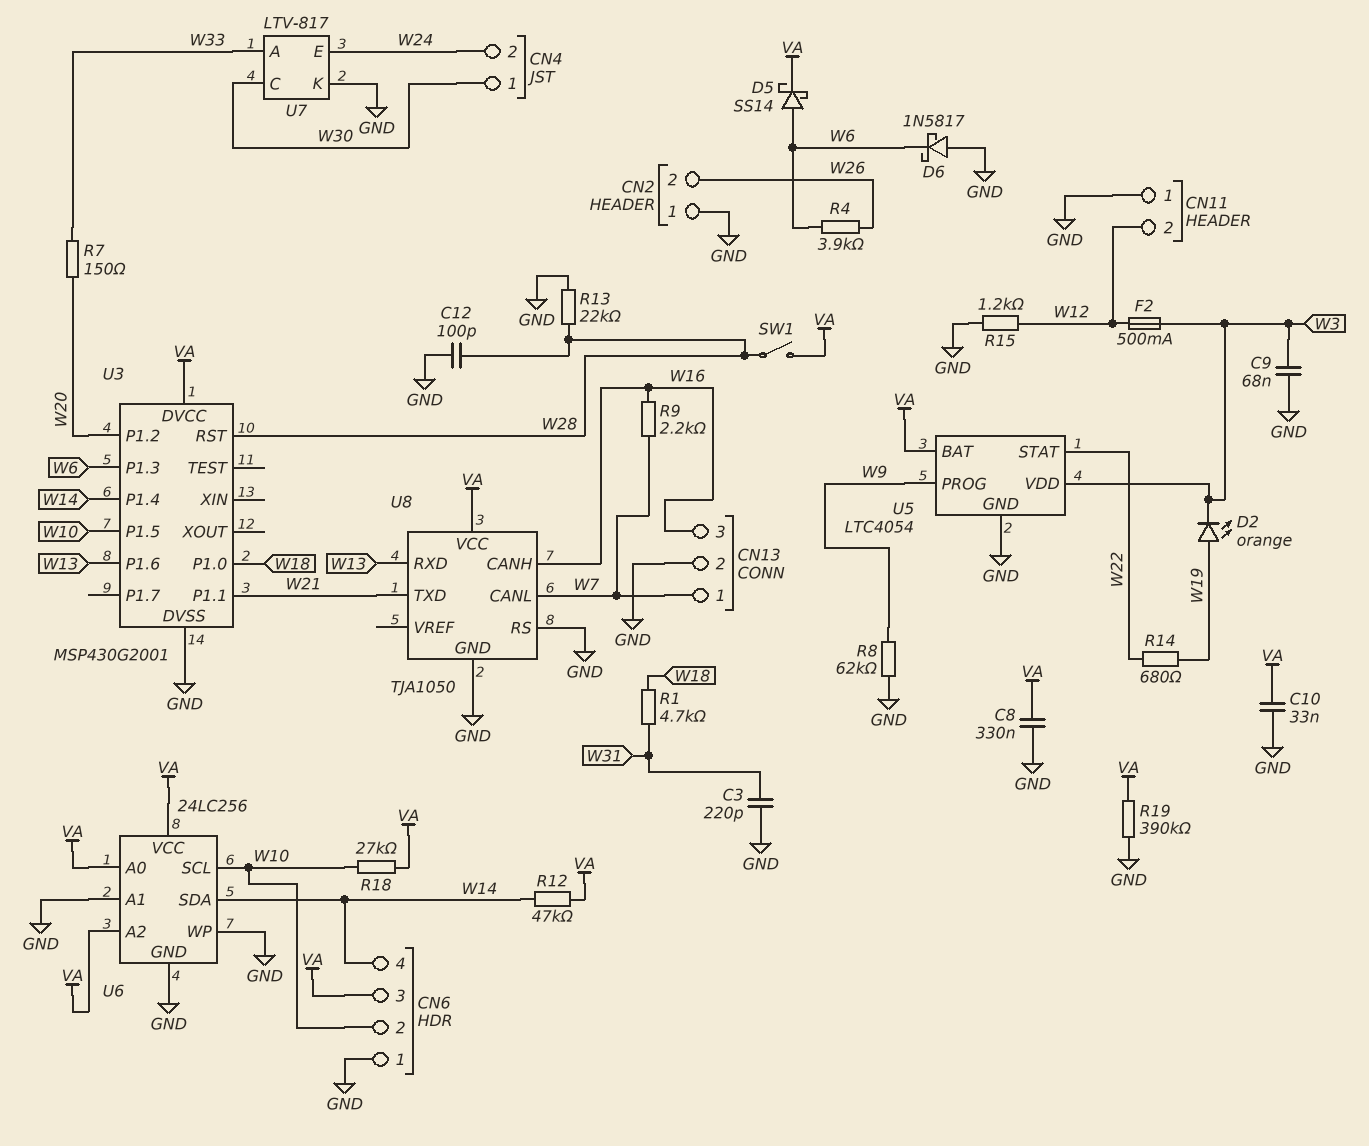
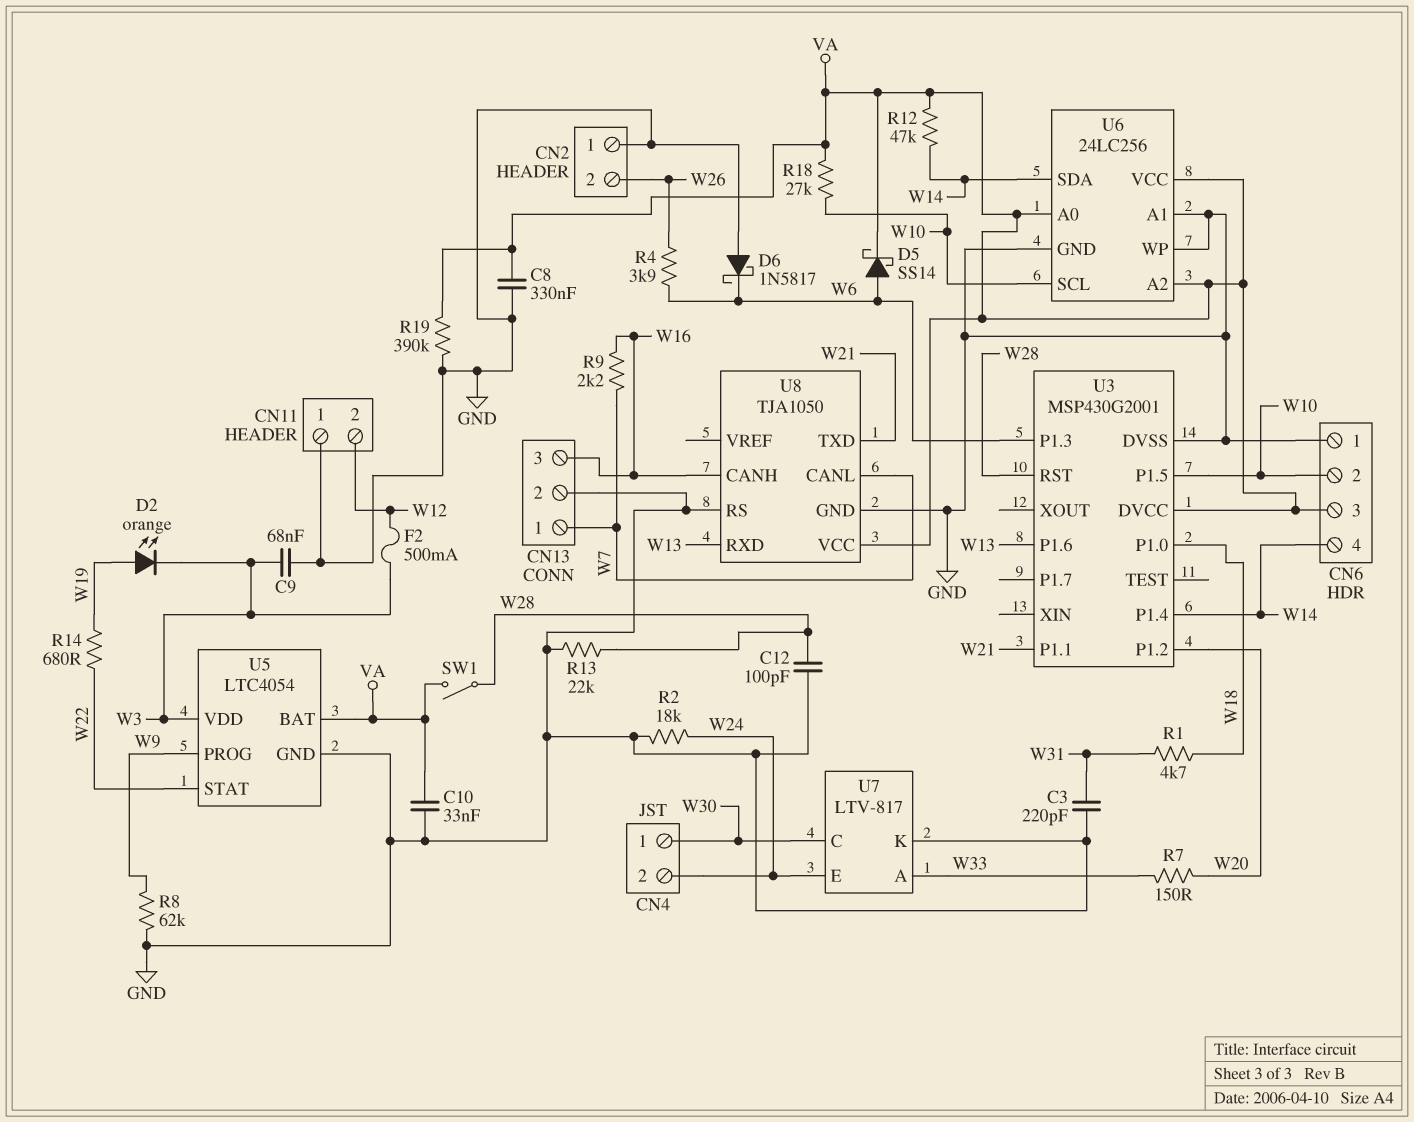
R2: none -> 18k (GND, W24)
R15: 1.2k (GND, W12) -> none

